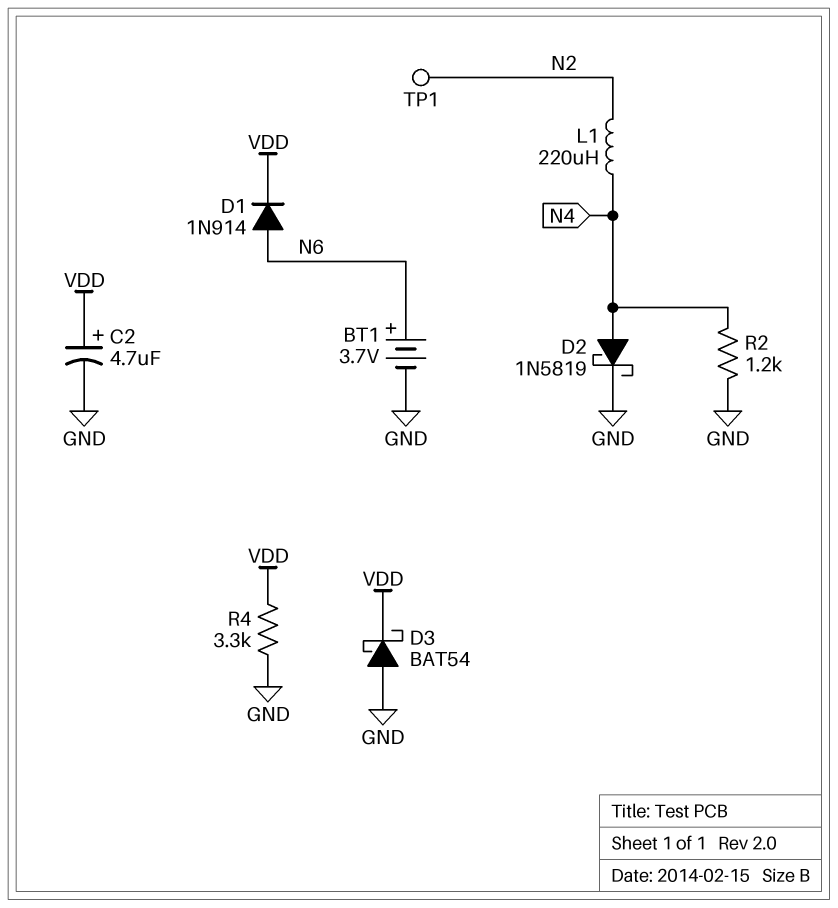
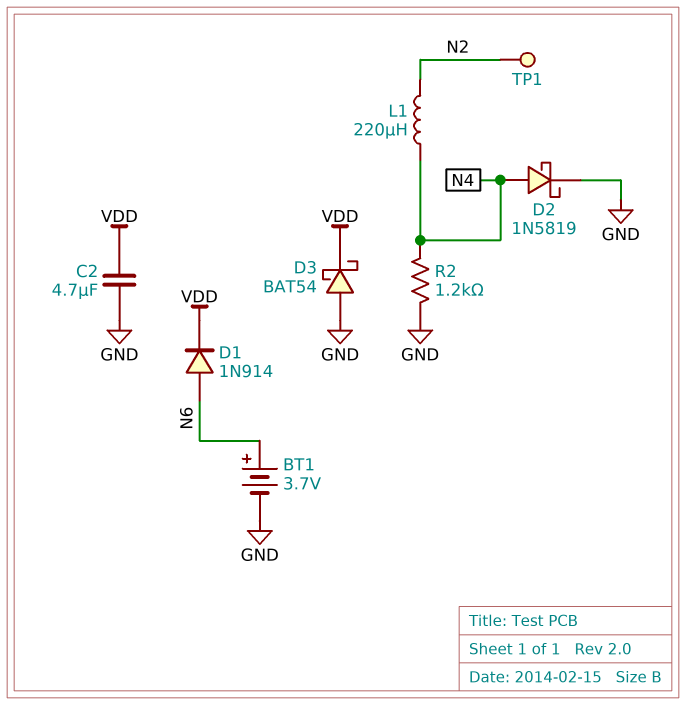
C2: 4.7uF (plus VDD, minus GND) -> 4.7uF (GND, VDD)
R4: 3.3k (GND, VDD) -> none

